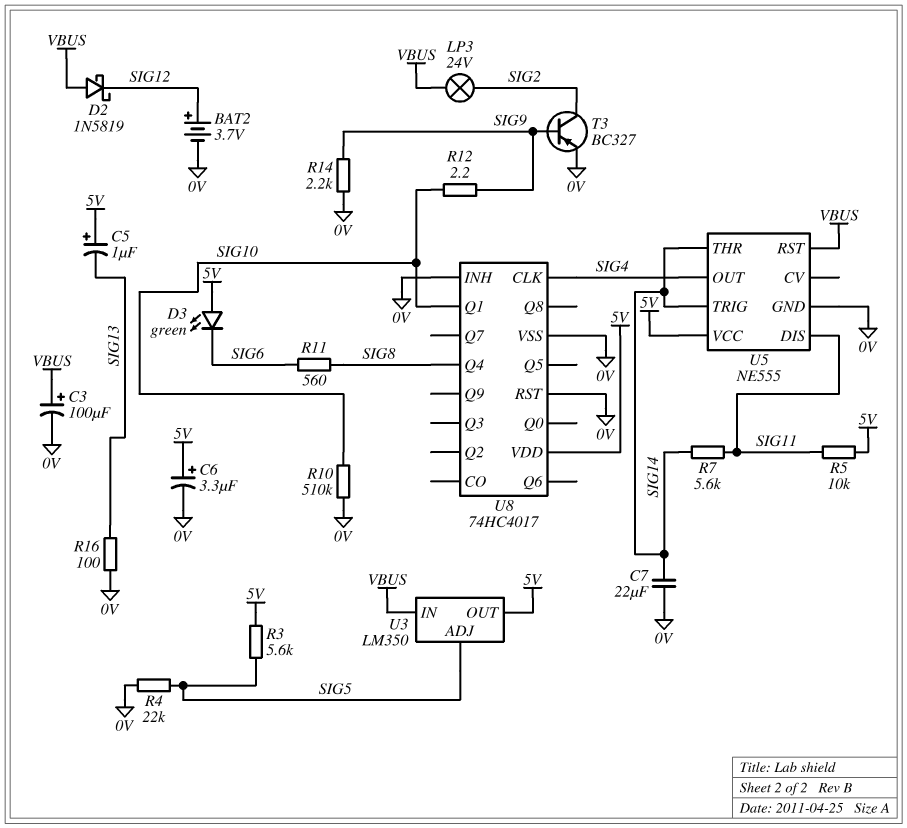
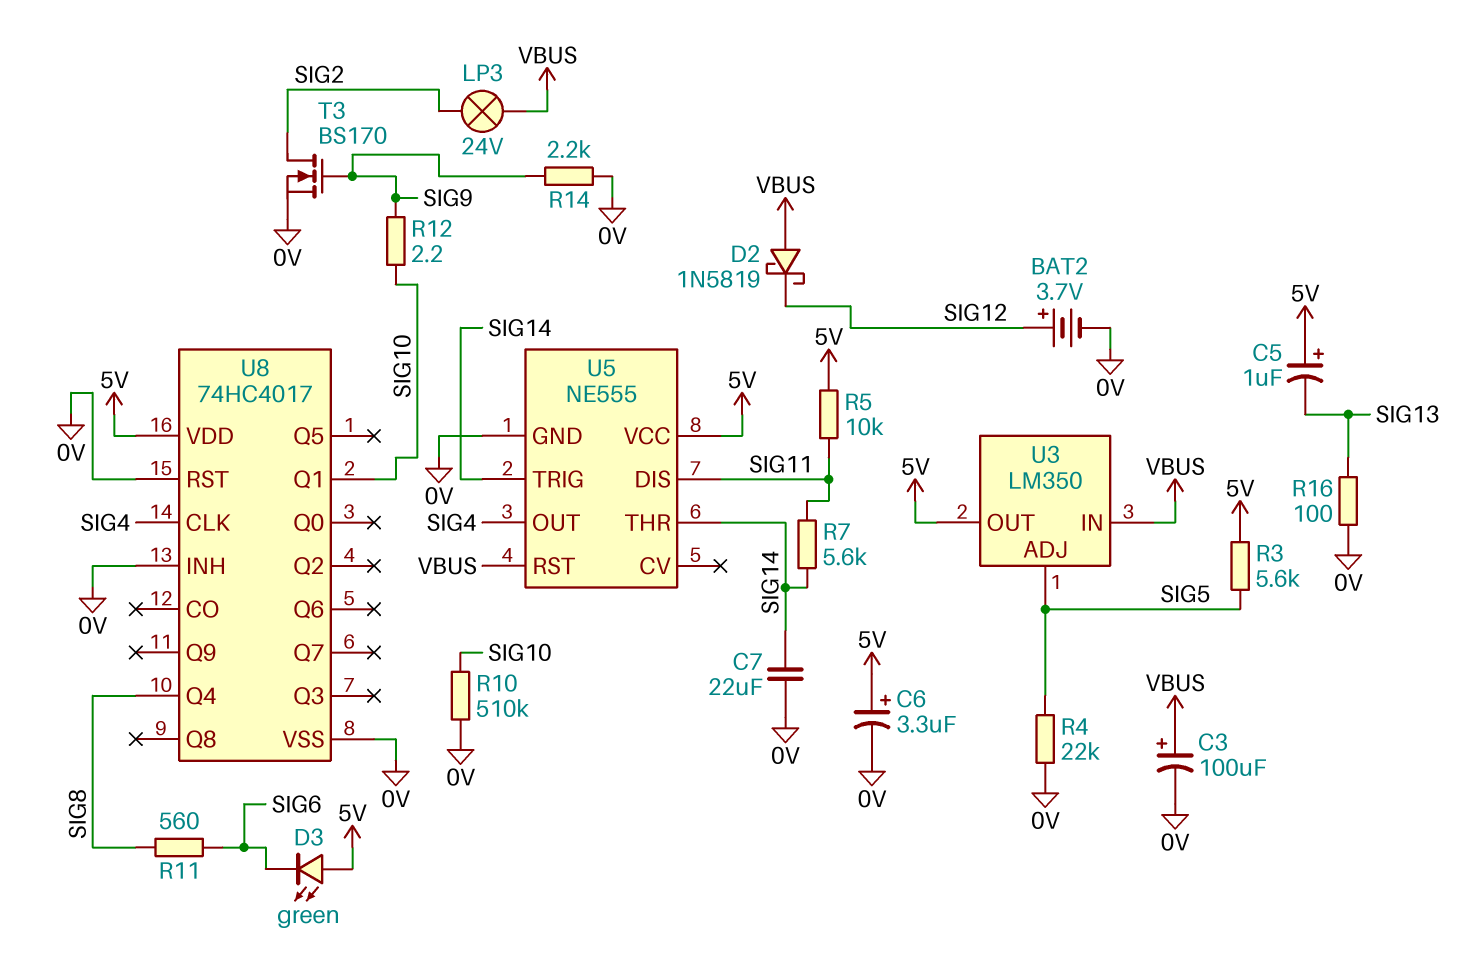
T3: PNP BC327 (B SIG9, C SIG2, E 0V) -> NMOS BS170 (G SIG9, D SIG2, S 0V)

